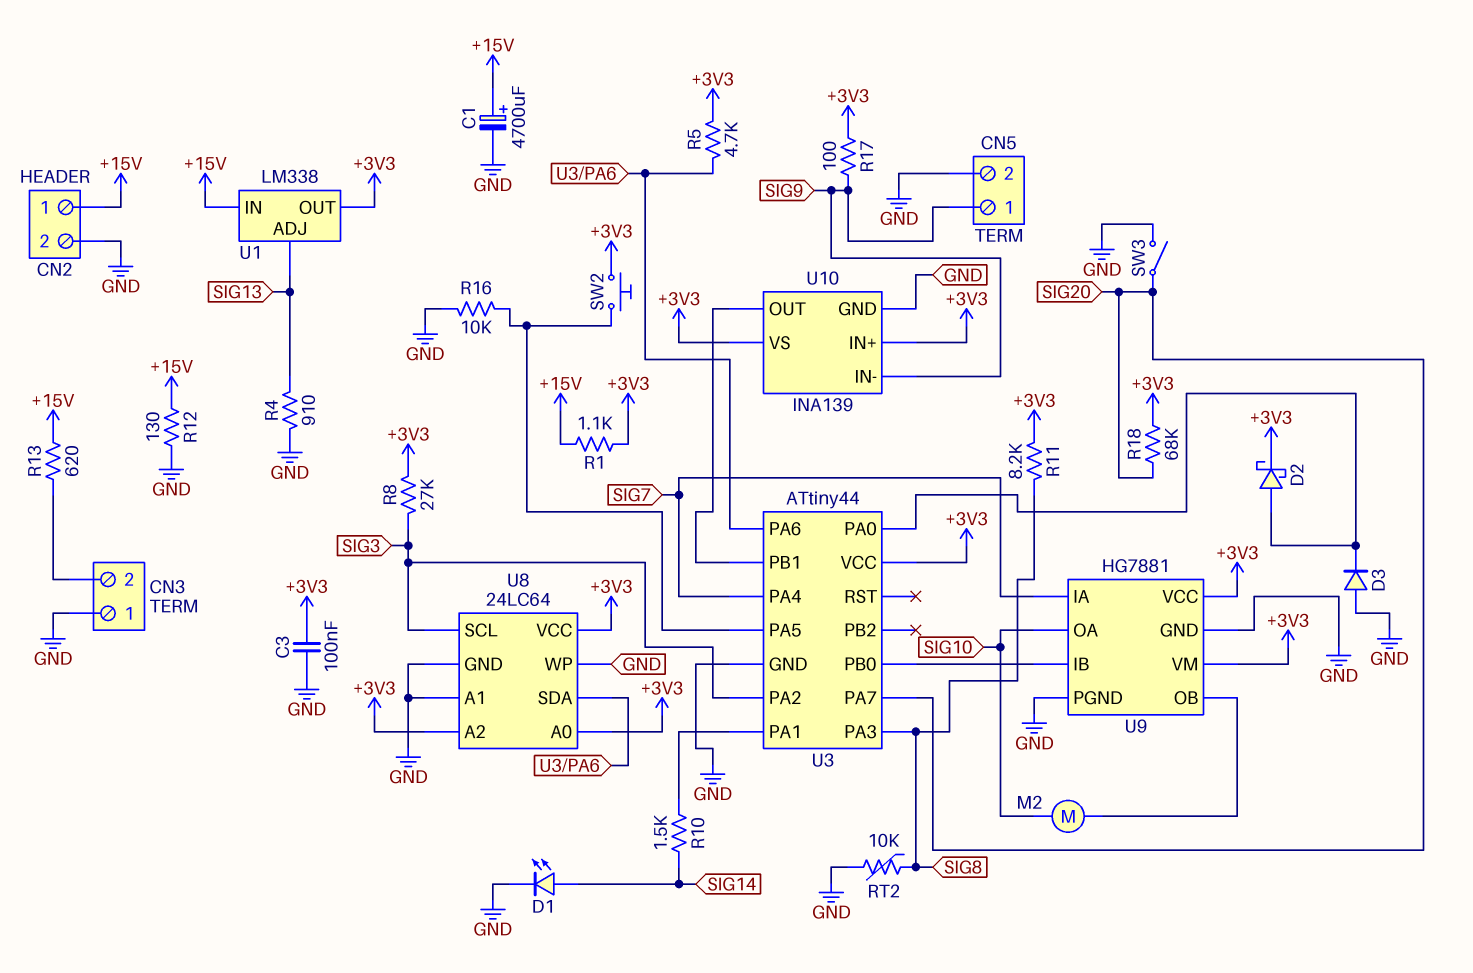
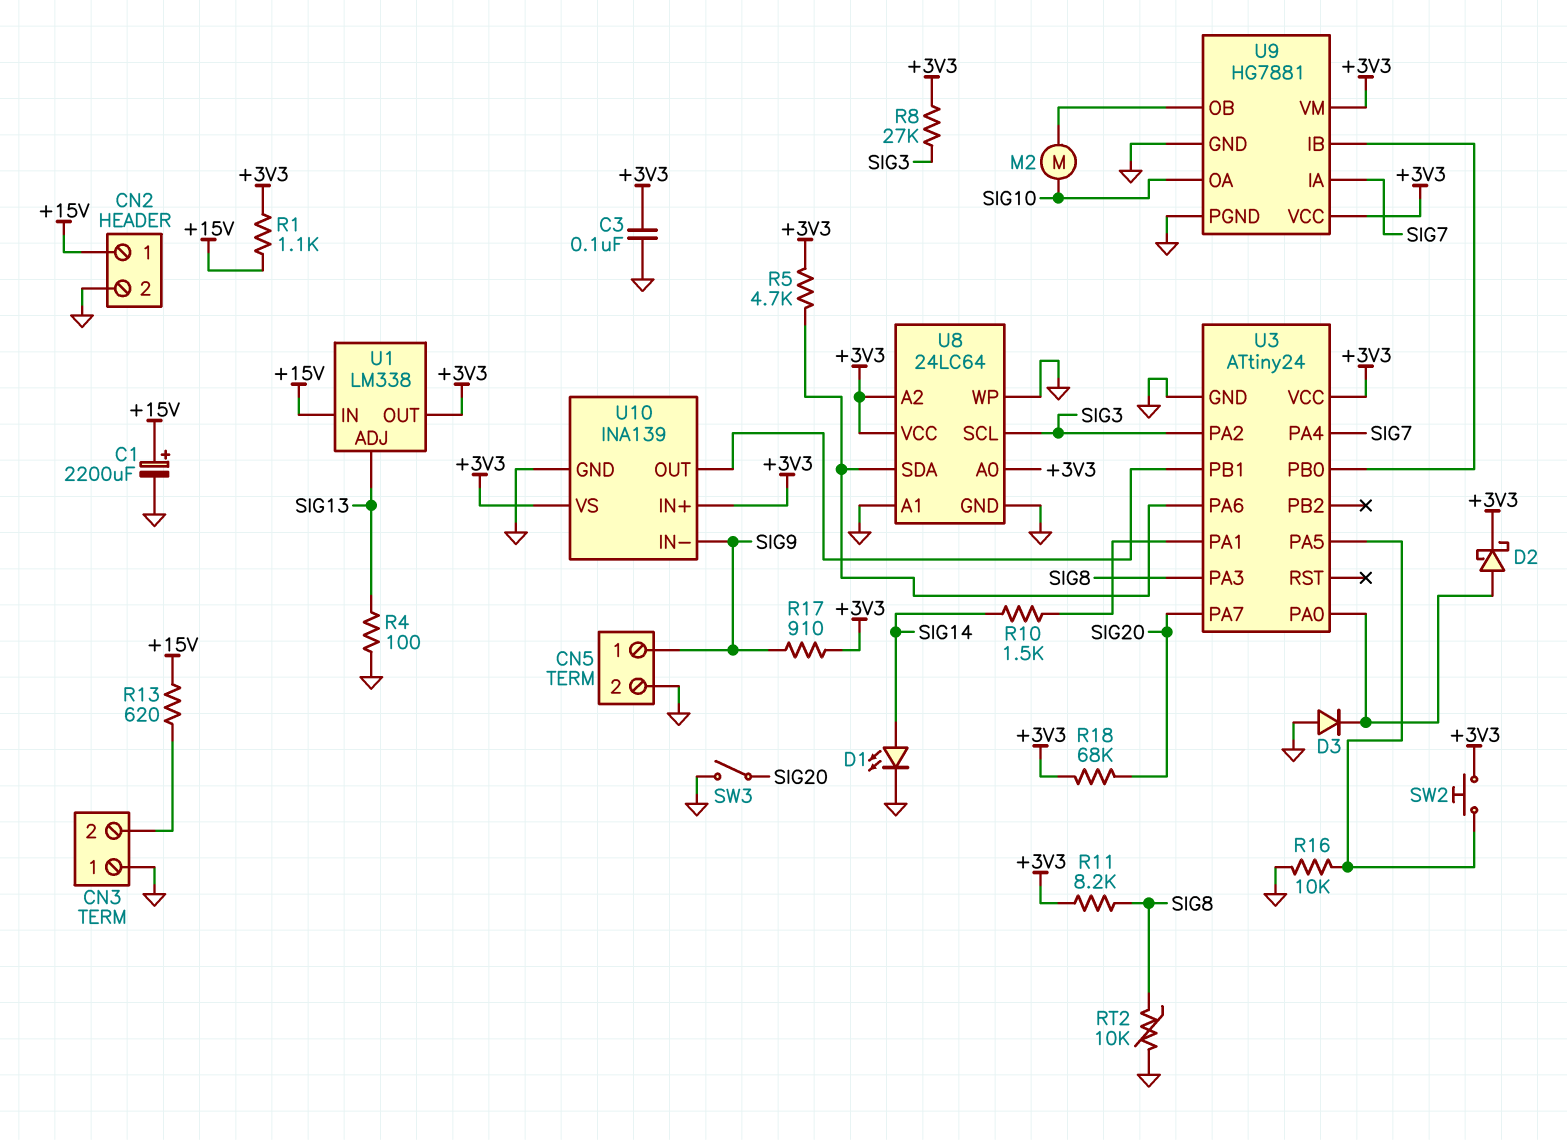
C1: 4700uF (plus +15V, minus GND) -> 2200uF (plus +15V, minus GND)
R4: 910 (GND, SIG13) -> 100 (GND, SIG13)
R12: 130 (+15V, GND) -> none
R17: 100 (+3V3, SIG9) -> 910 (+3V3, SIG9)
U3: ATtiny44 -> ATtiny24

